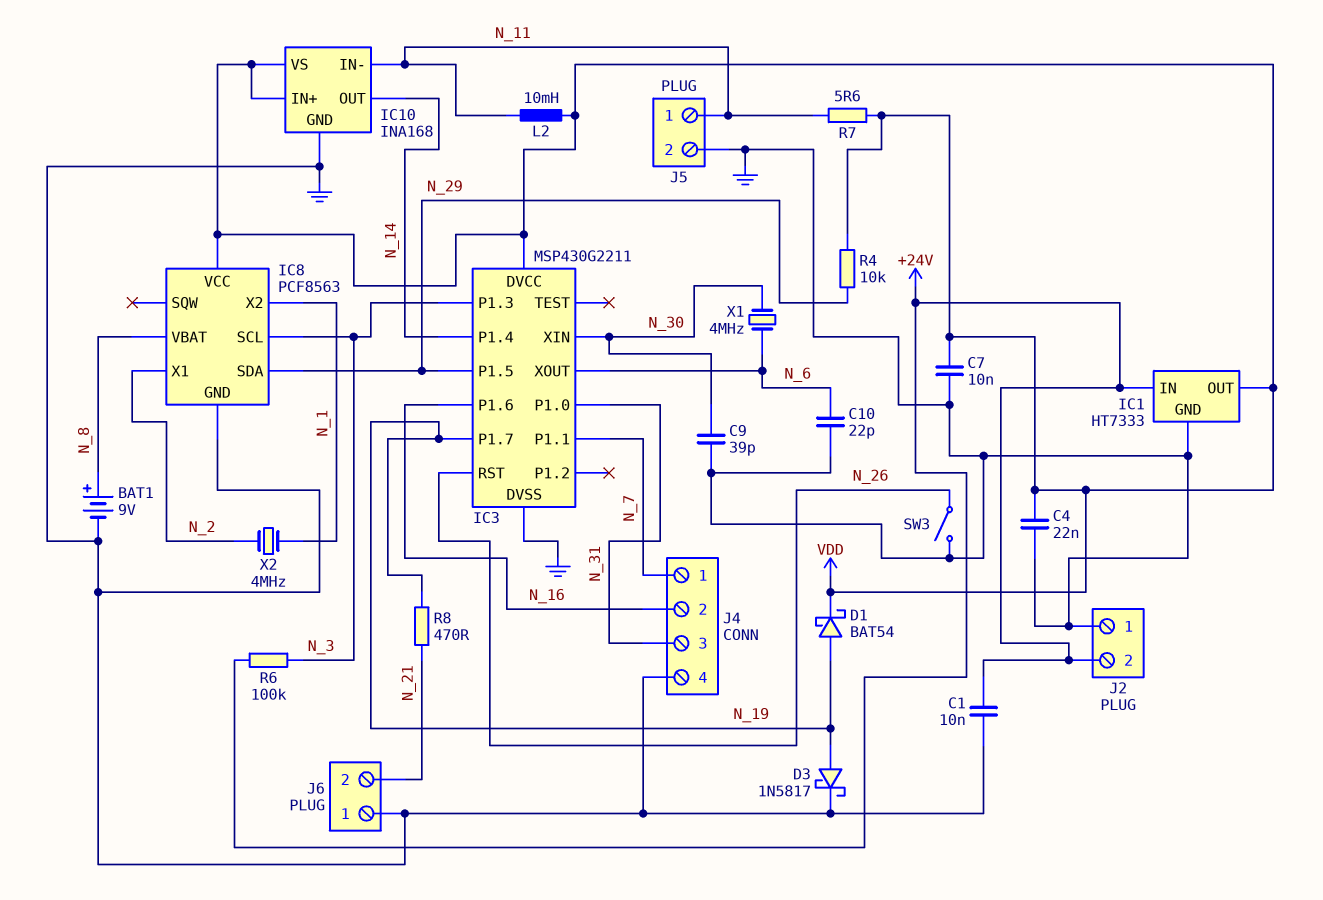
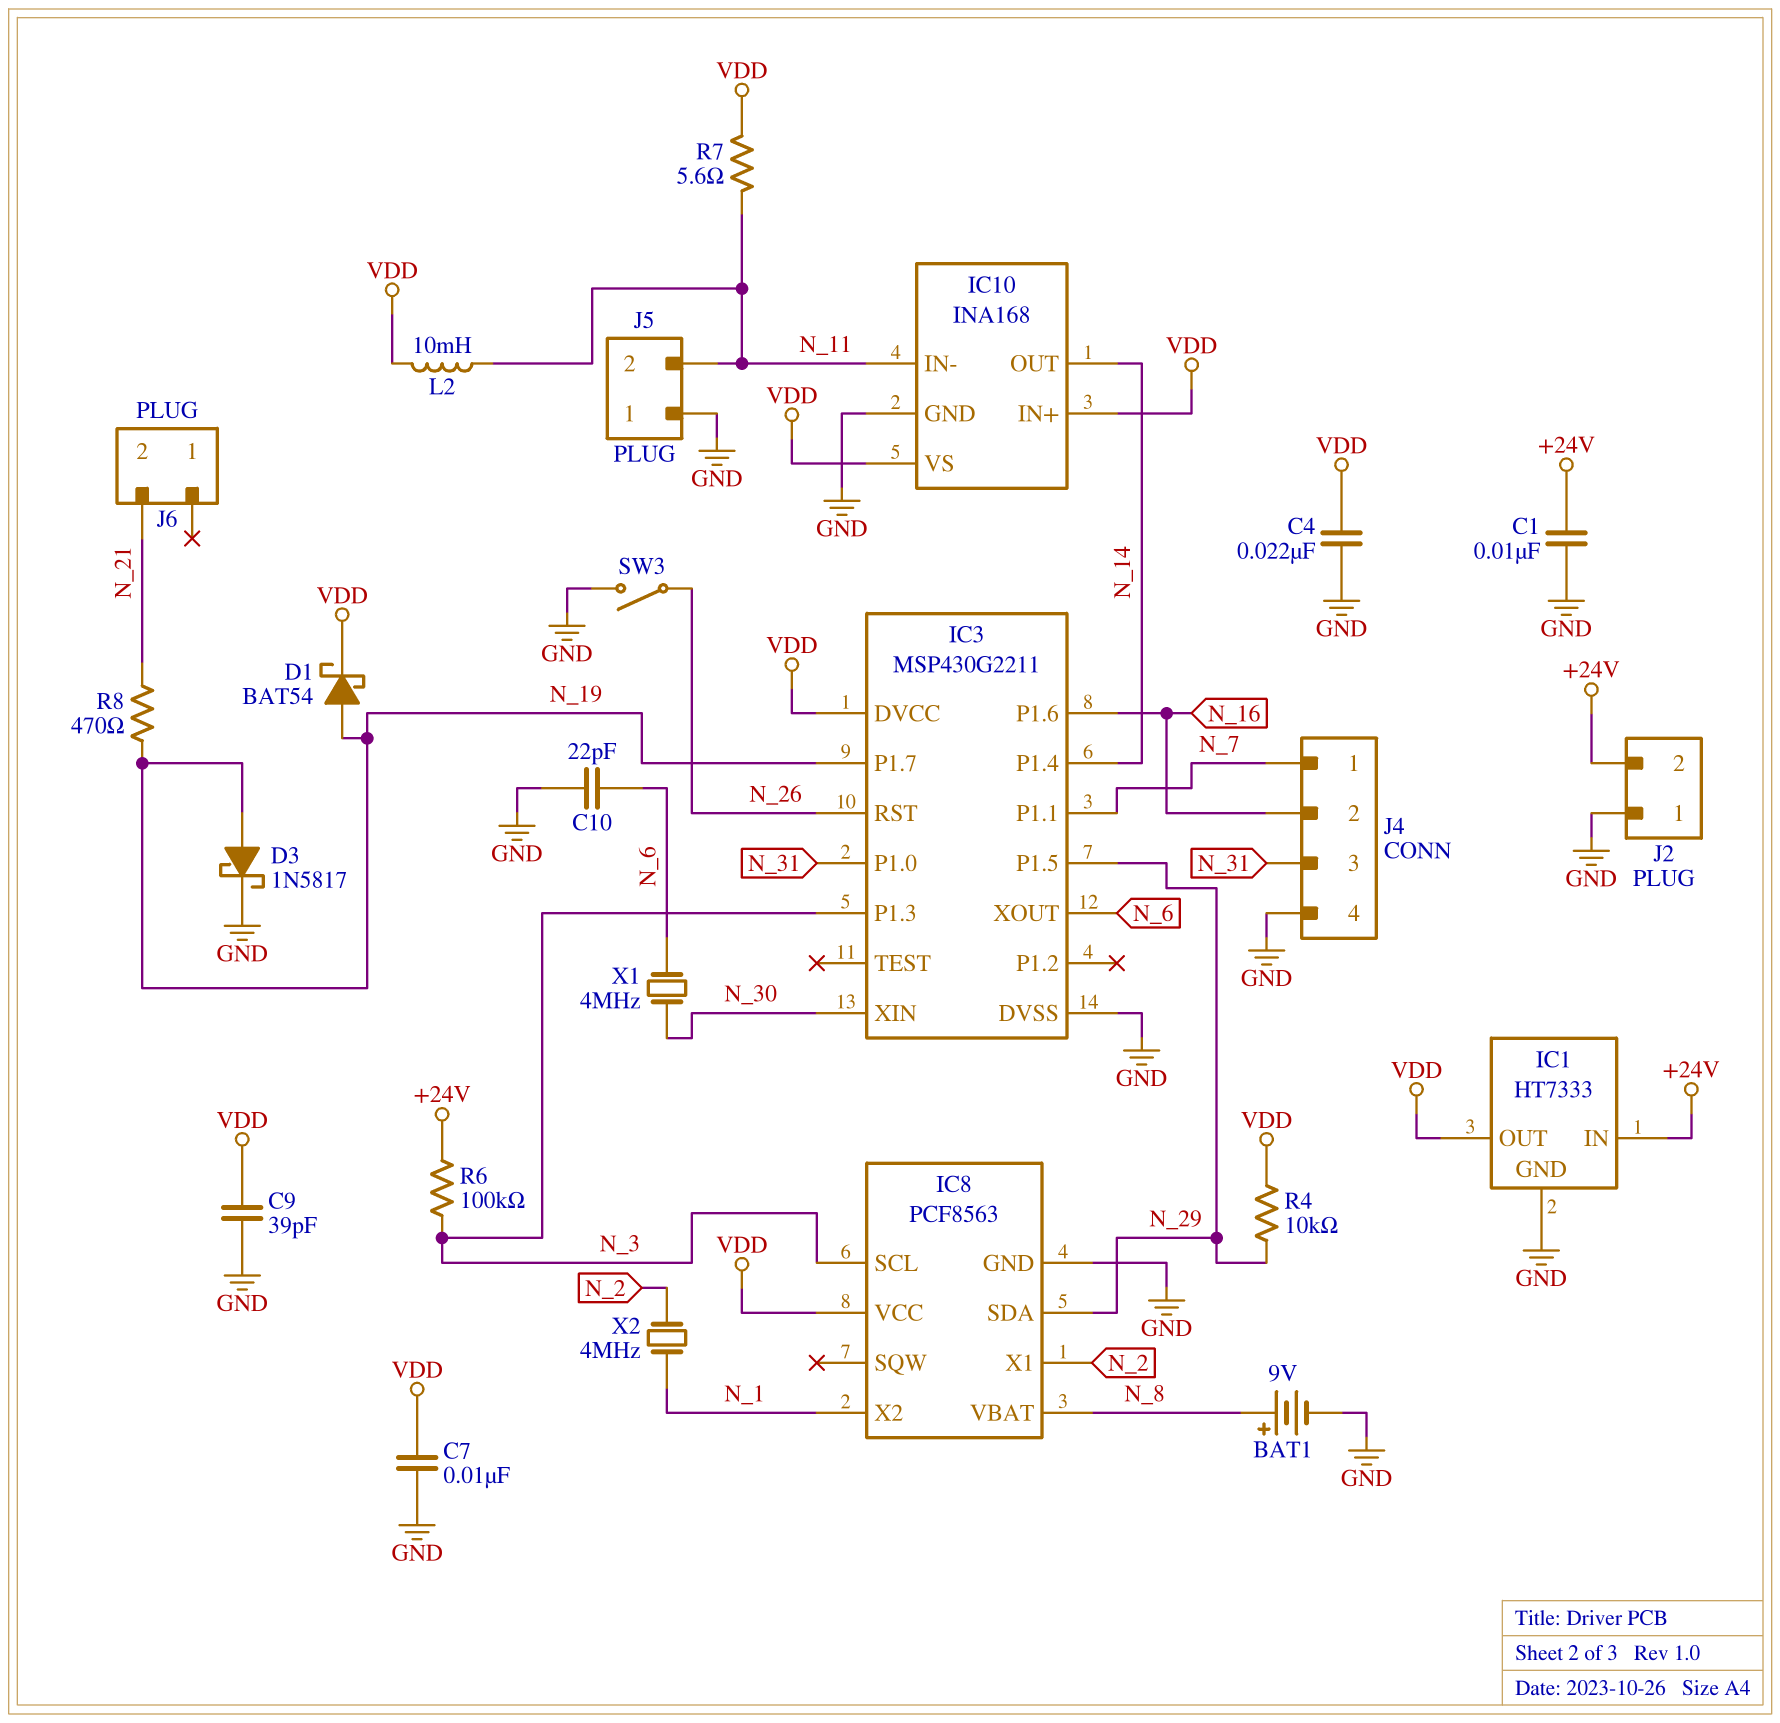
C9: 39pF (GND, N_30) -> 39pF (GND, VDD)
J5 pin 1: N_11 -> GND
J5 pin 2: GND -> N_11
J6 pin 1: GND -> none

